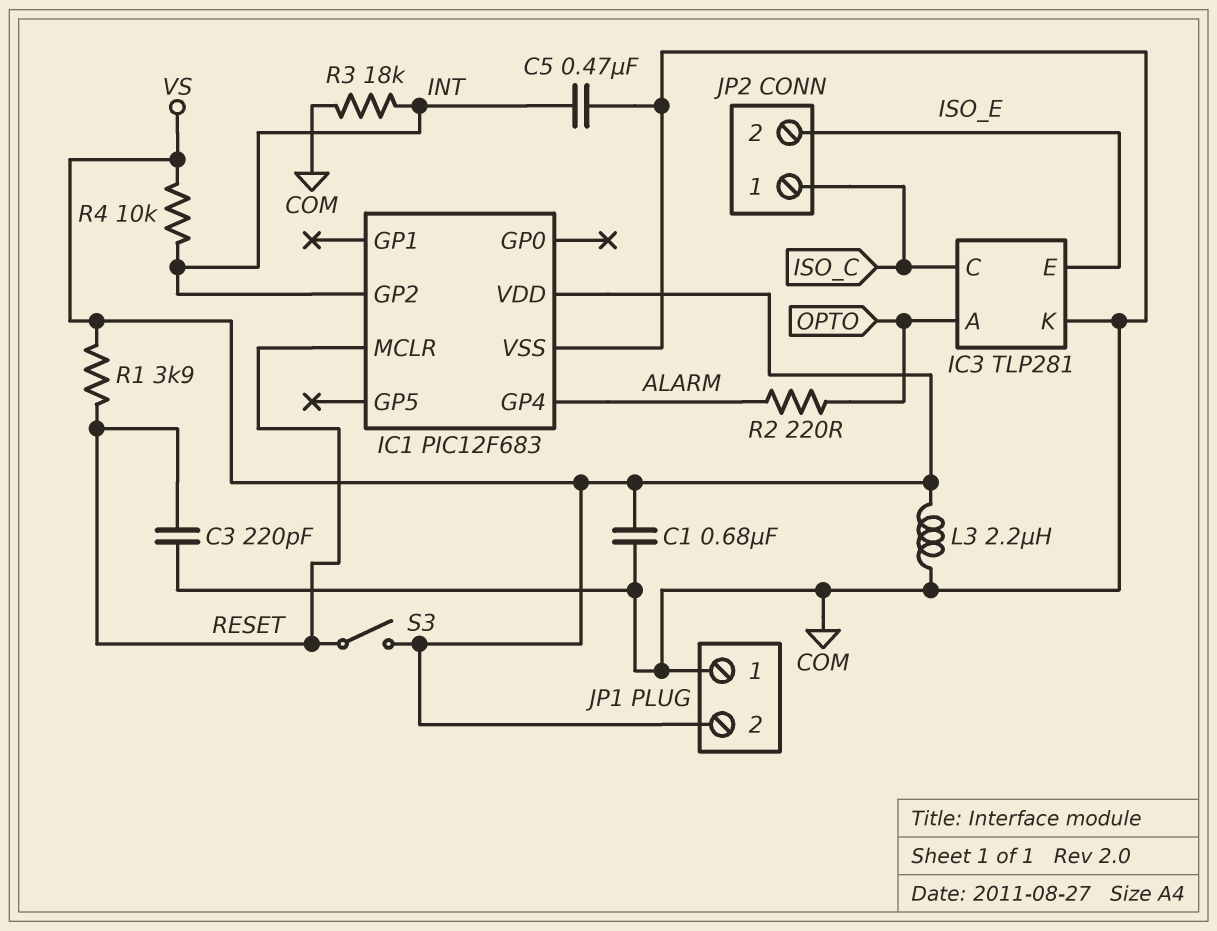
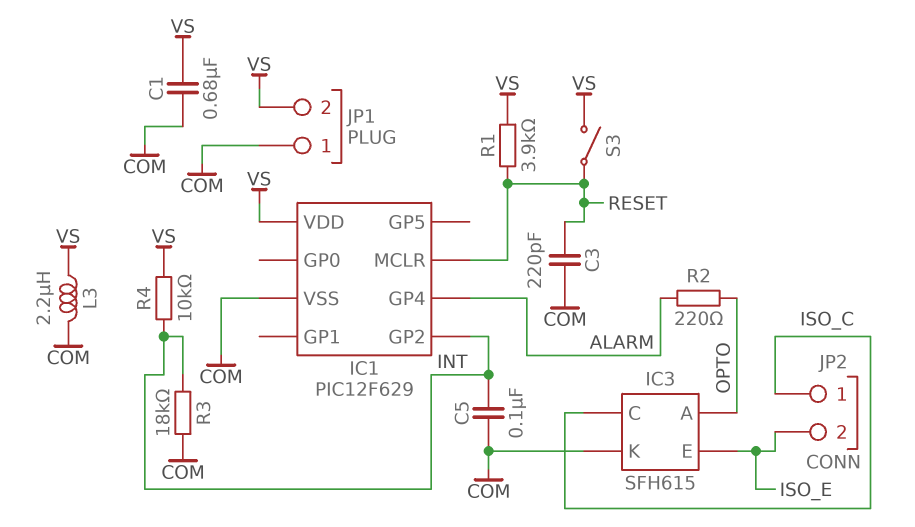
C5: 470nF (COM, INT) -> 100nF (COM, INT)
IC1: PIC12F683 -> PIC12F629
IC3: TLP281 -> SFH615

